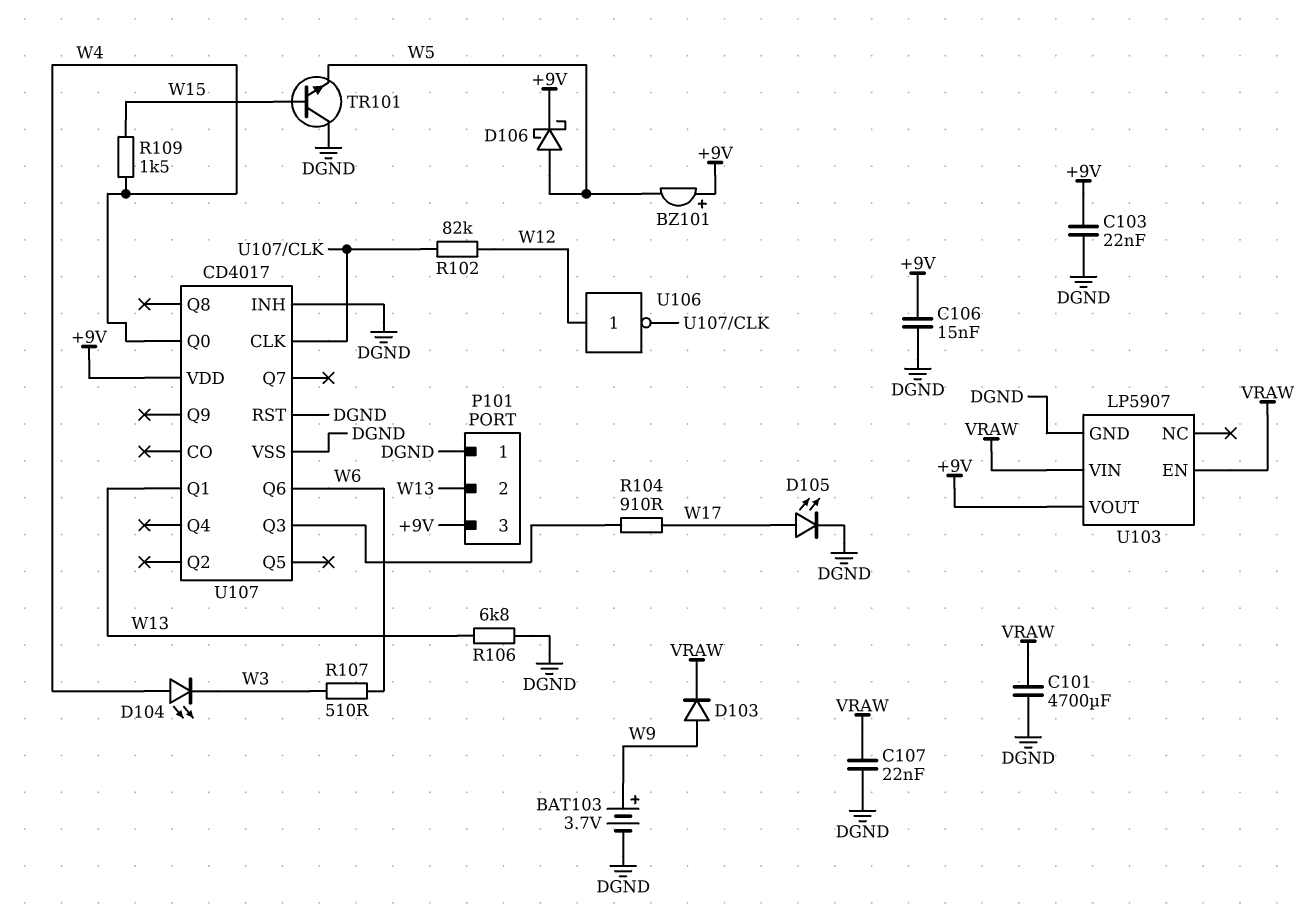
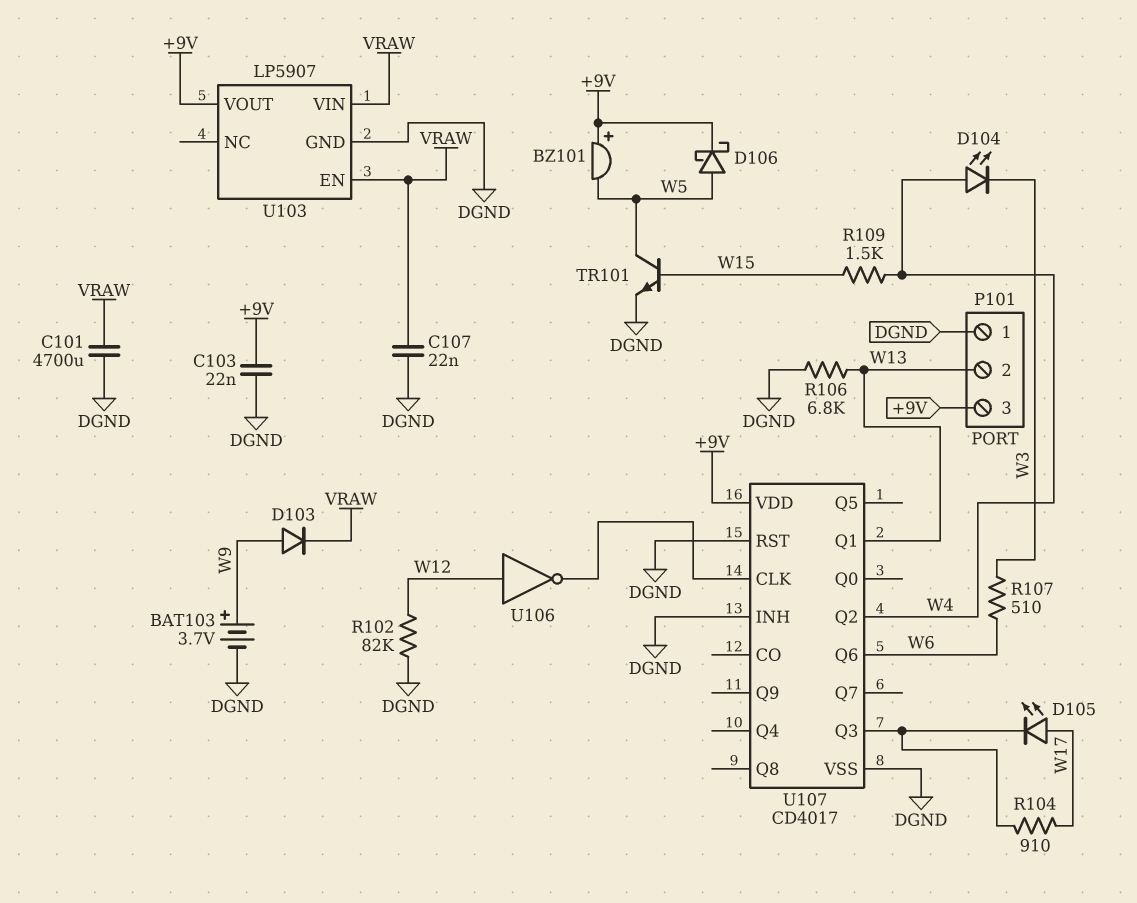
C106: 15nF (+9V, DGND) -> none
D105: LED (A W17, K DGND) -> LED (A W17, K U107/Q3)
R102: 82k (U107/CLK, W12) -> 82k (DGND, W12)
TR101: NPN (B W15, C DGND, E W5) -> NPN (B W15, C W5, E DGND)
U107 pin Q0: W4 -> none
U107 pin Q2: none -> W4

